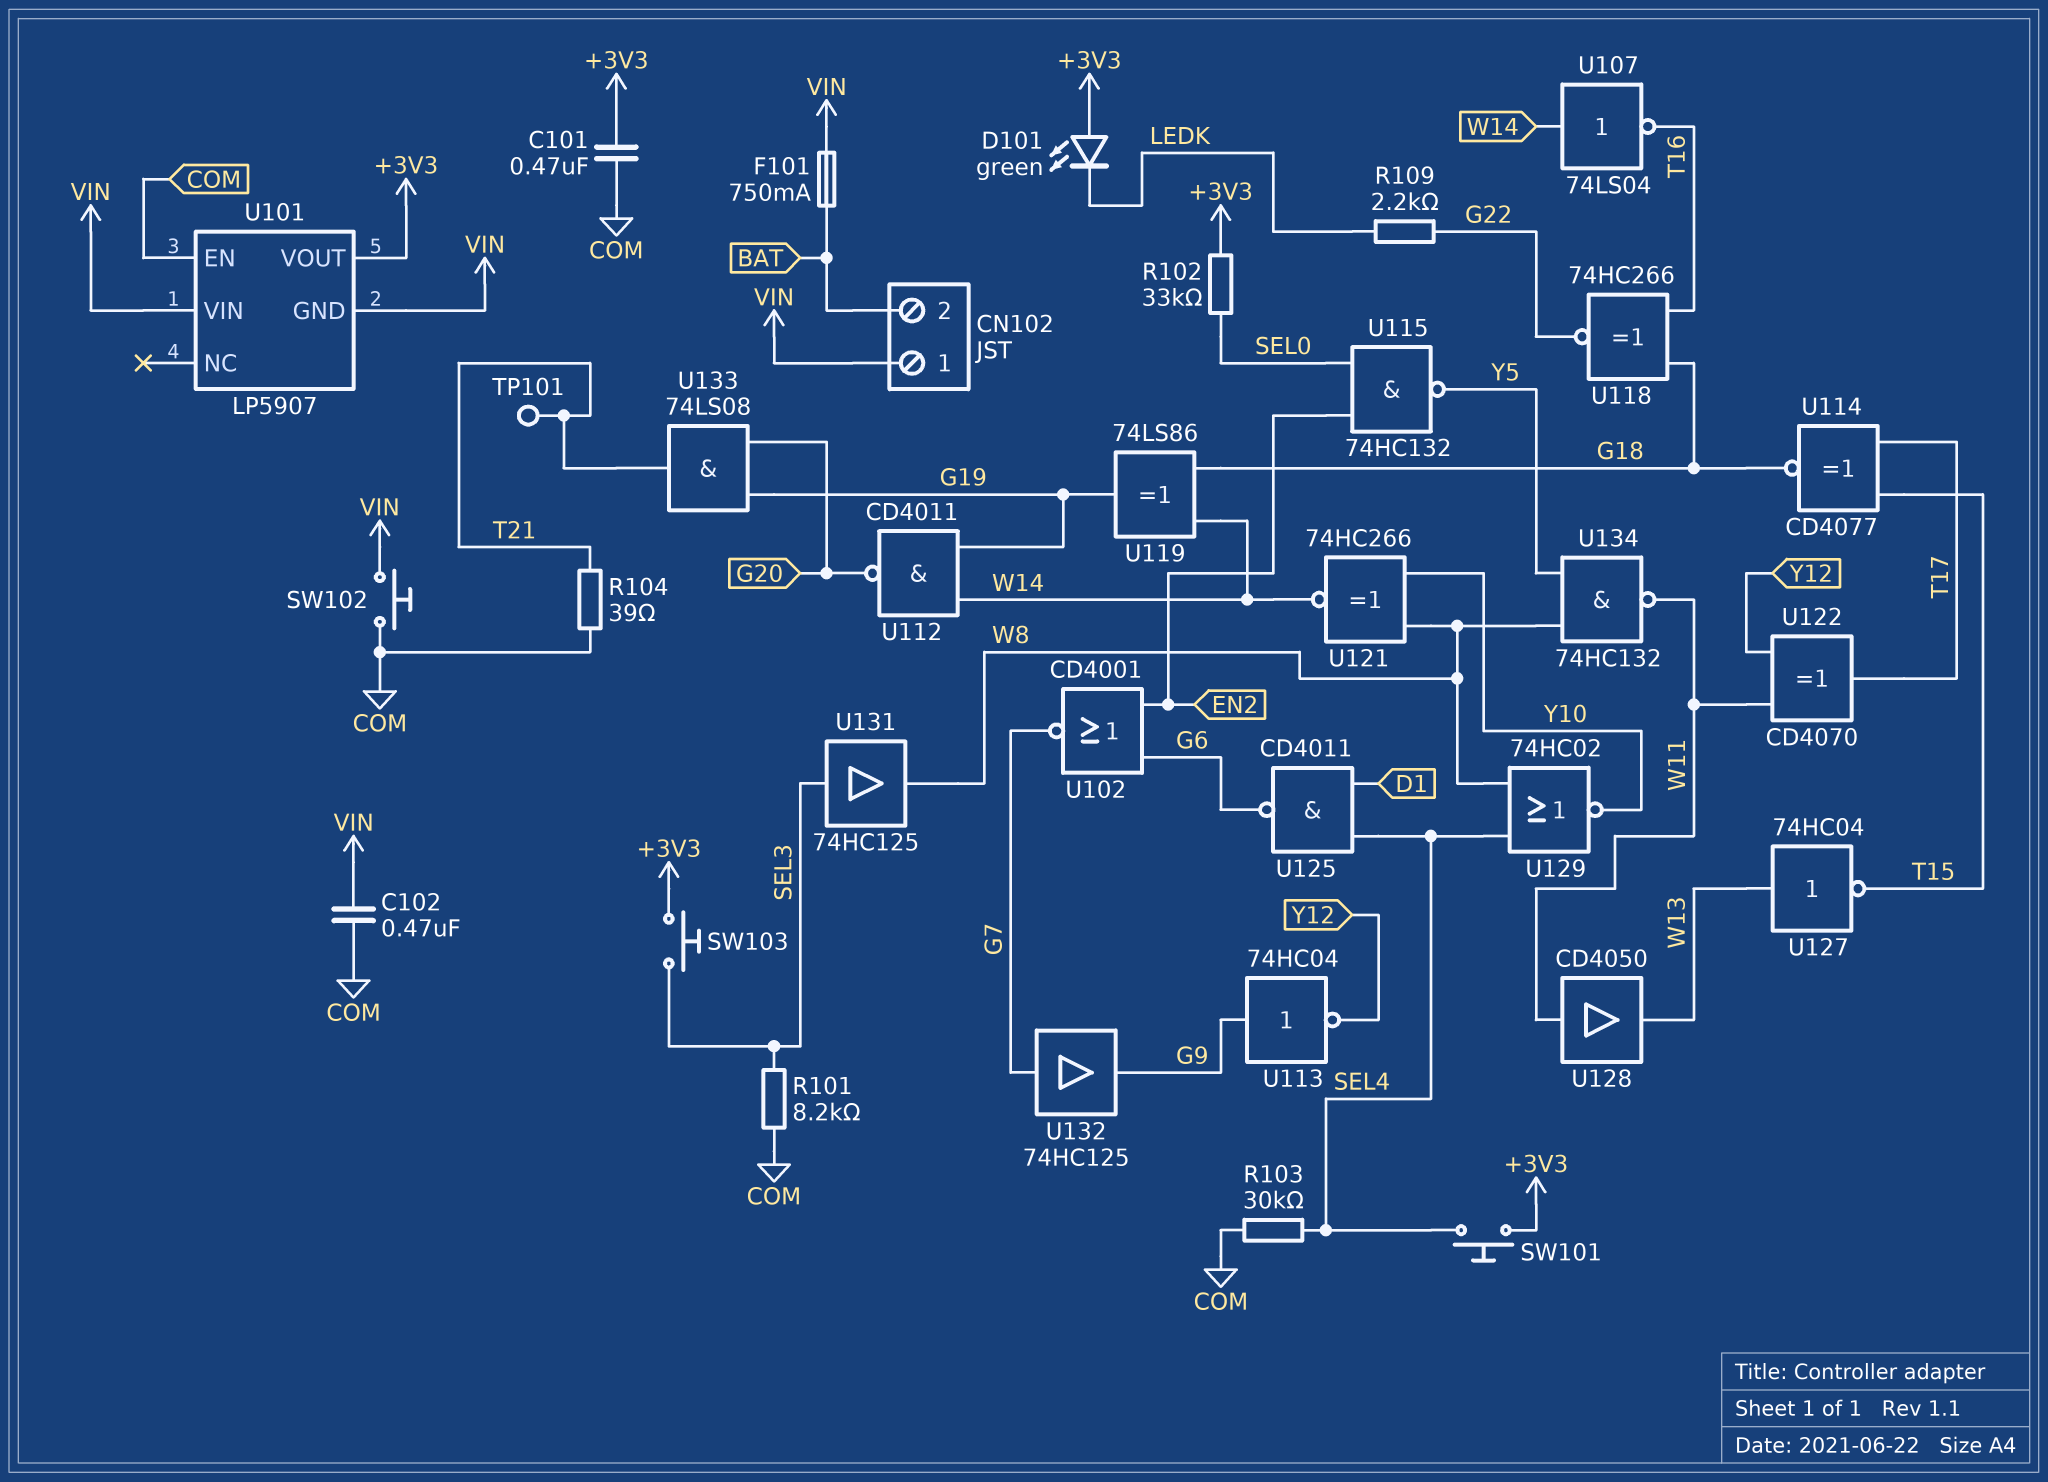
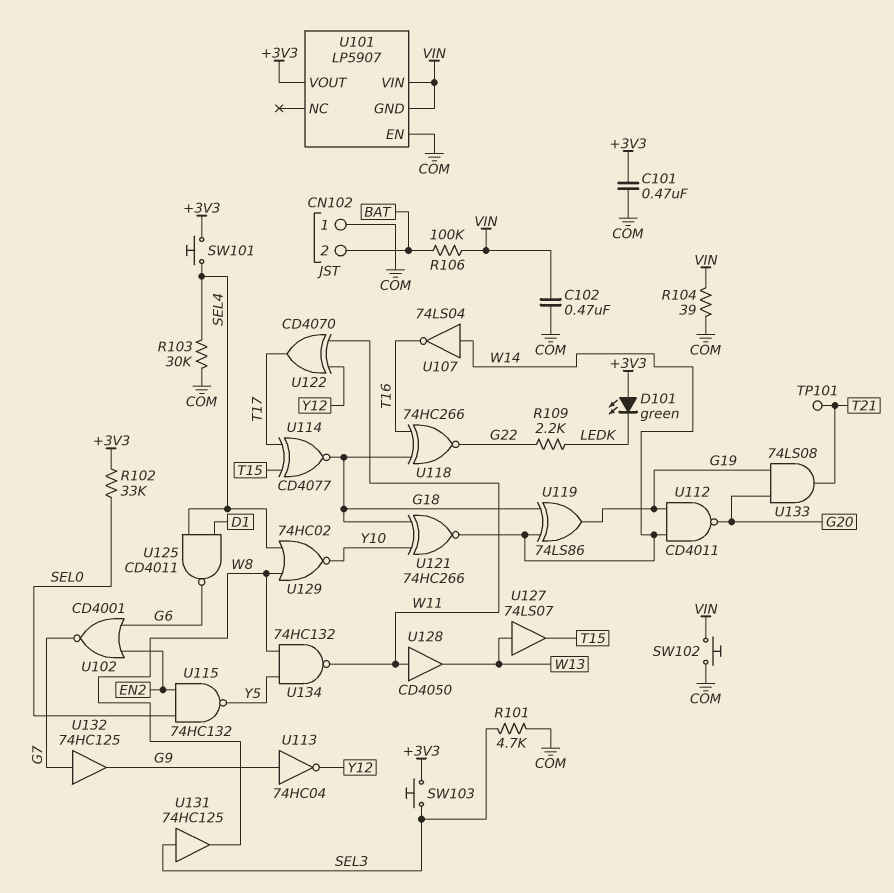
CN102 pin 1: VIN -> COM
F101: 750mA (BAT, VIN) -> none
R101: 8.2k (COM, SEL3) -> 4.7k (COM, SEL3)
R104: 39 (COM, T21) -> 39 (COM, VIN)
R106: none -> 100k (BAT, VIN)
U121: XNOR 74HC266 (in W8, in Y10, out W14) -> XNOR 74HC266 (in G18, in Y10, out W14)
U127: NOT 74HC04 (in W13, out T15) -> buffer 74LS07 (in W13, out T15)

